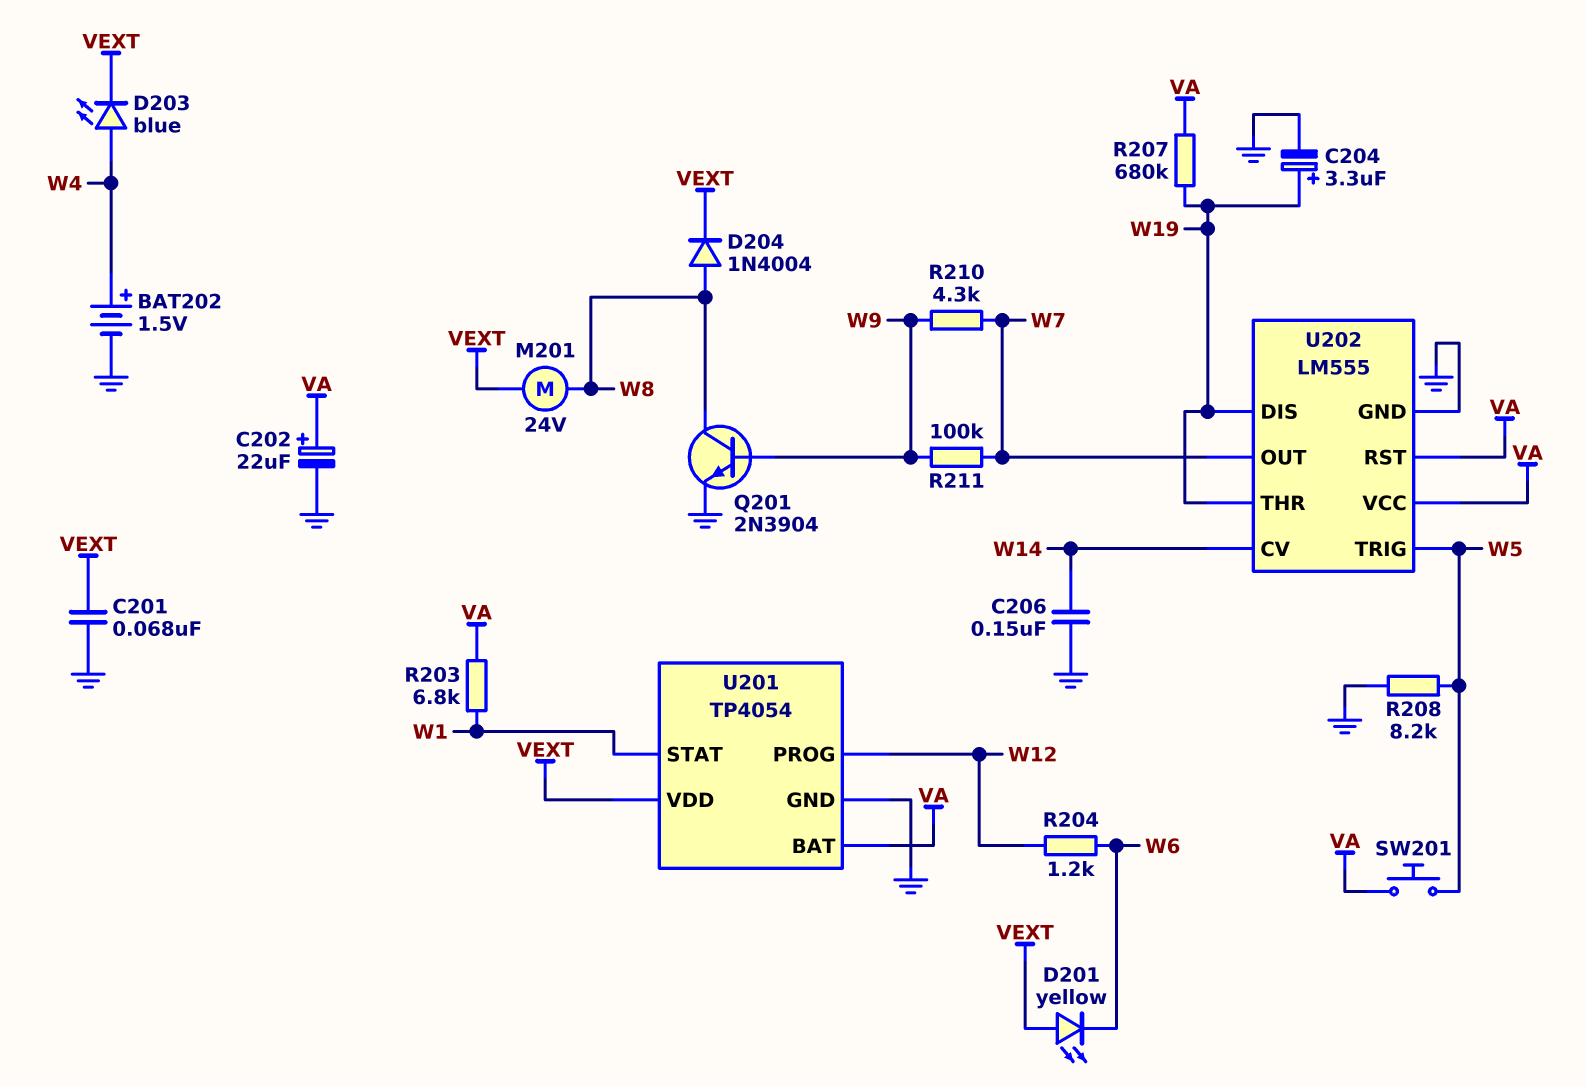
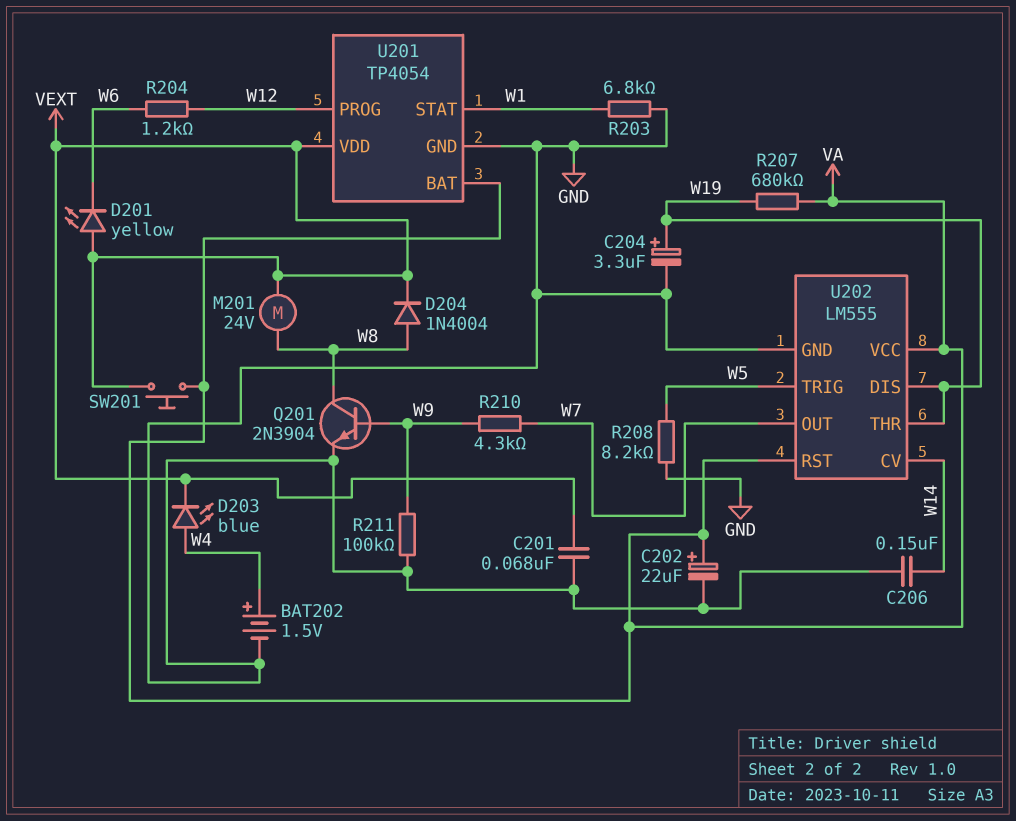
R203: 6.8k (VA, W1) -> 6.8k (GND, W1)
R211: 100k (W7, W9) -> 100k (GND, W9)
SW201: button (VA, W5) -> button (VA, VEXT)

